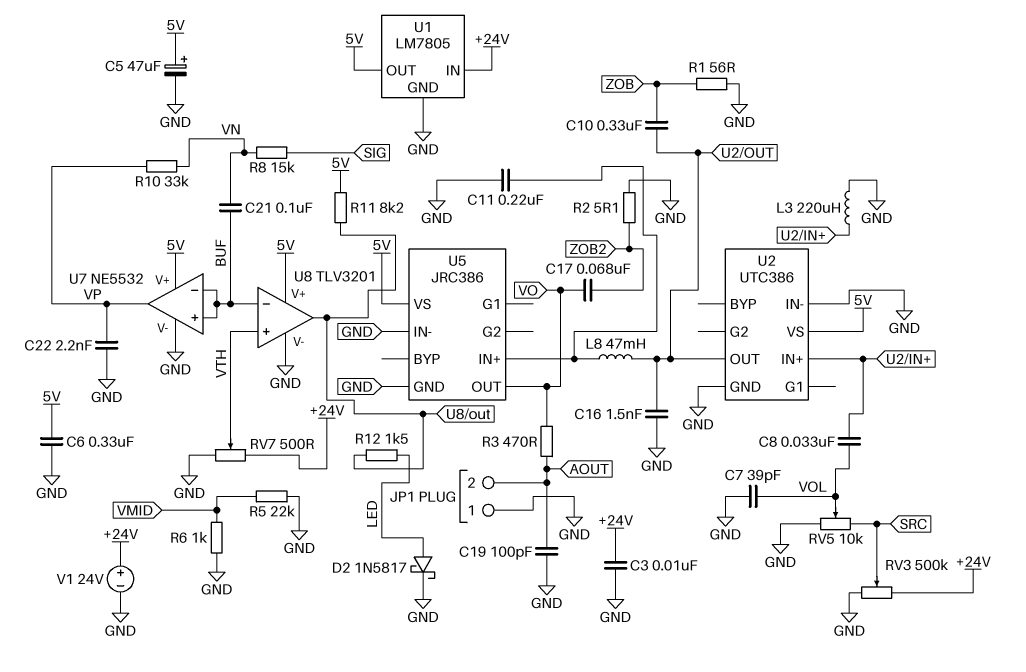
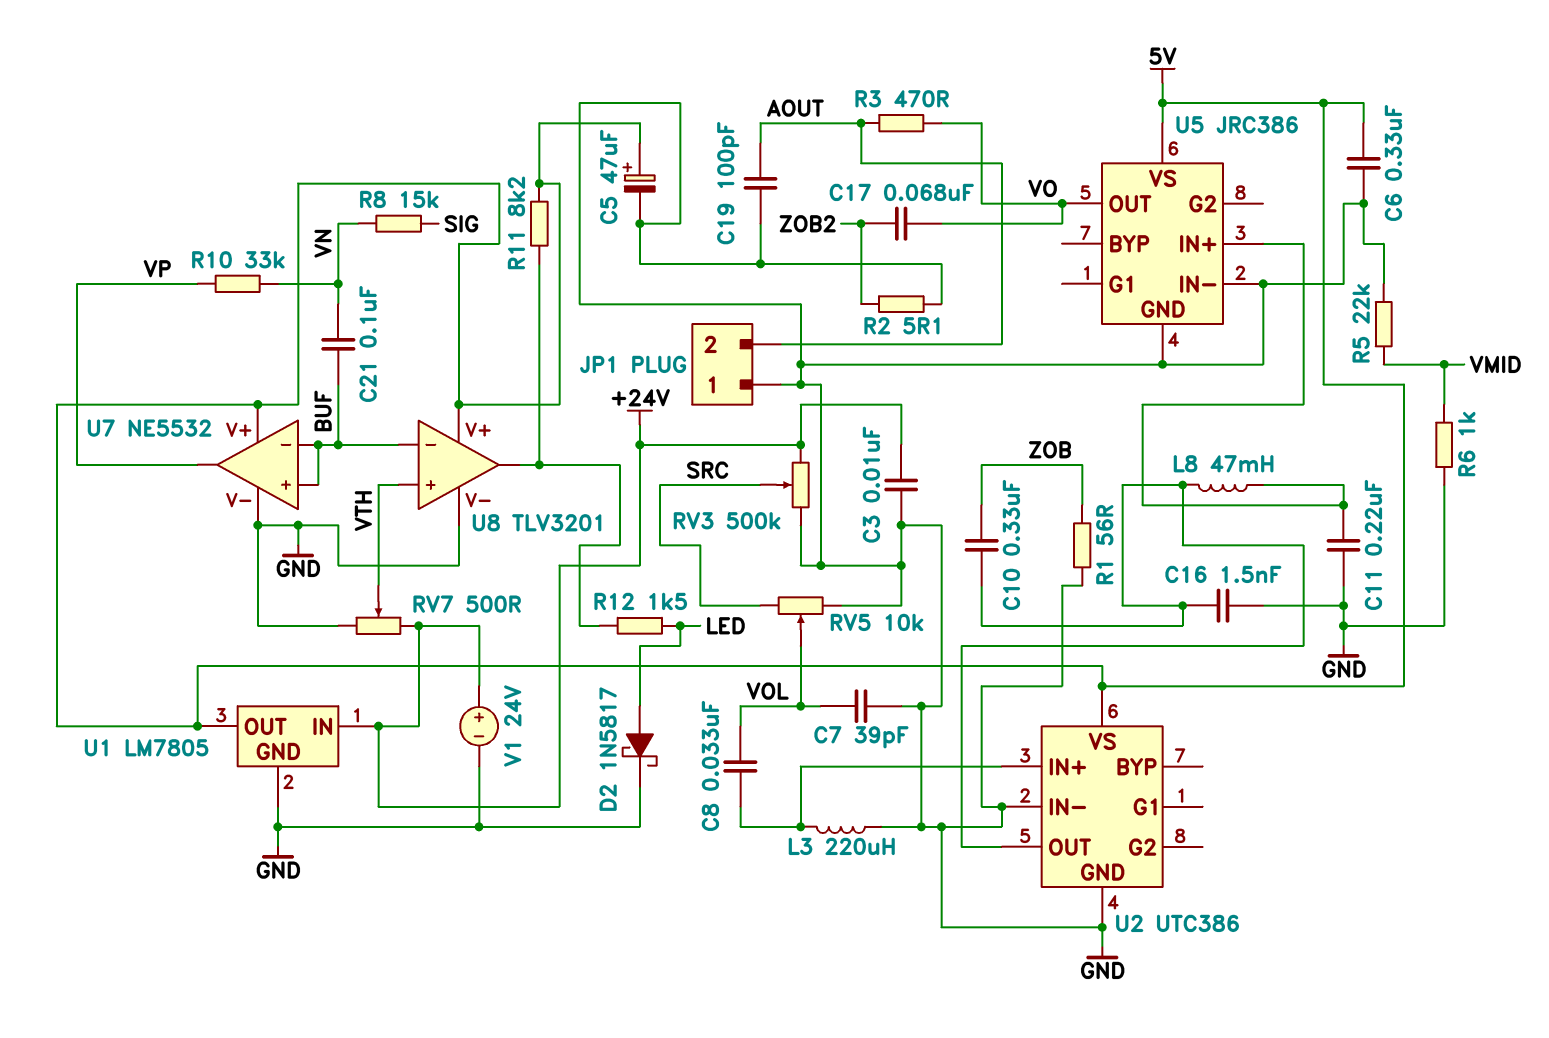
C22: 2.2nF (GND, VP) -> none

